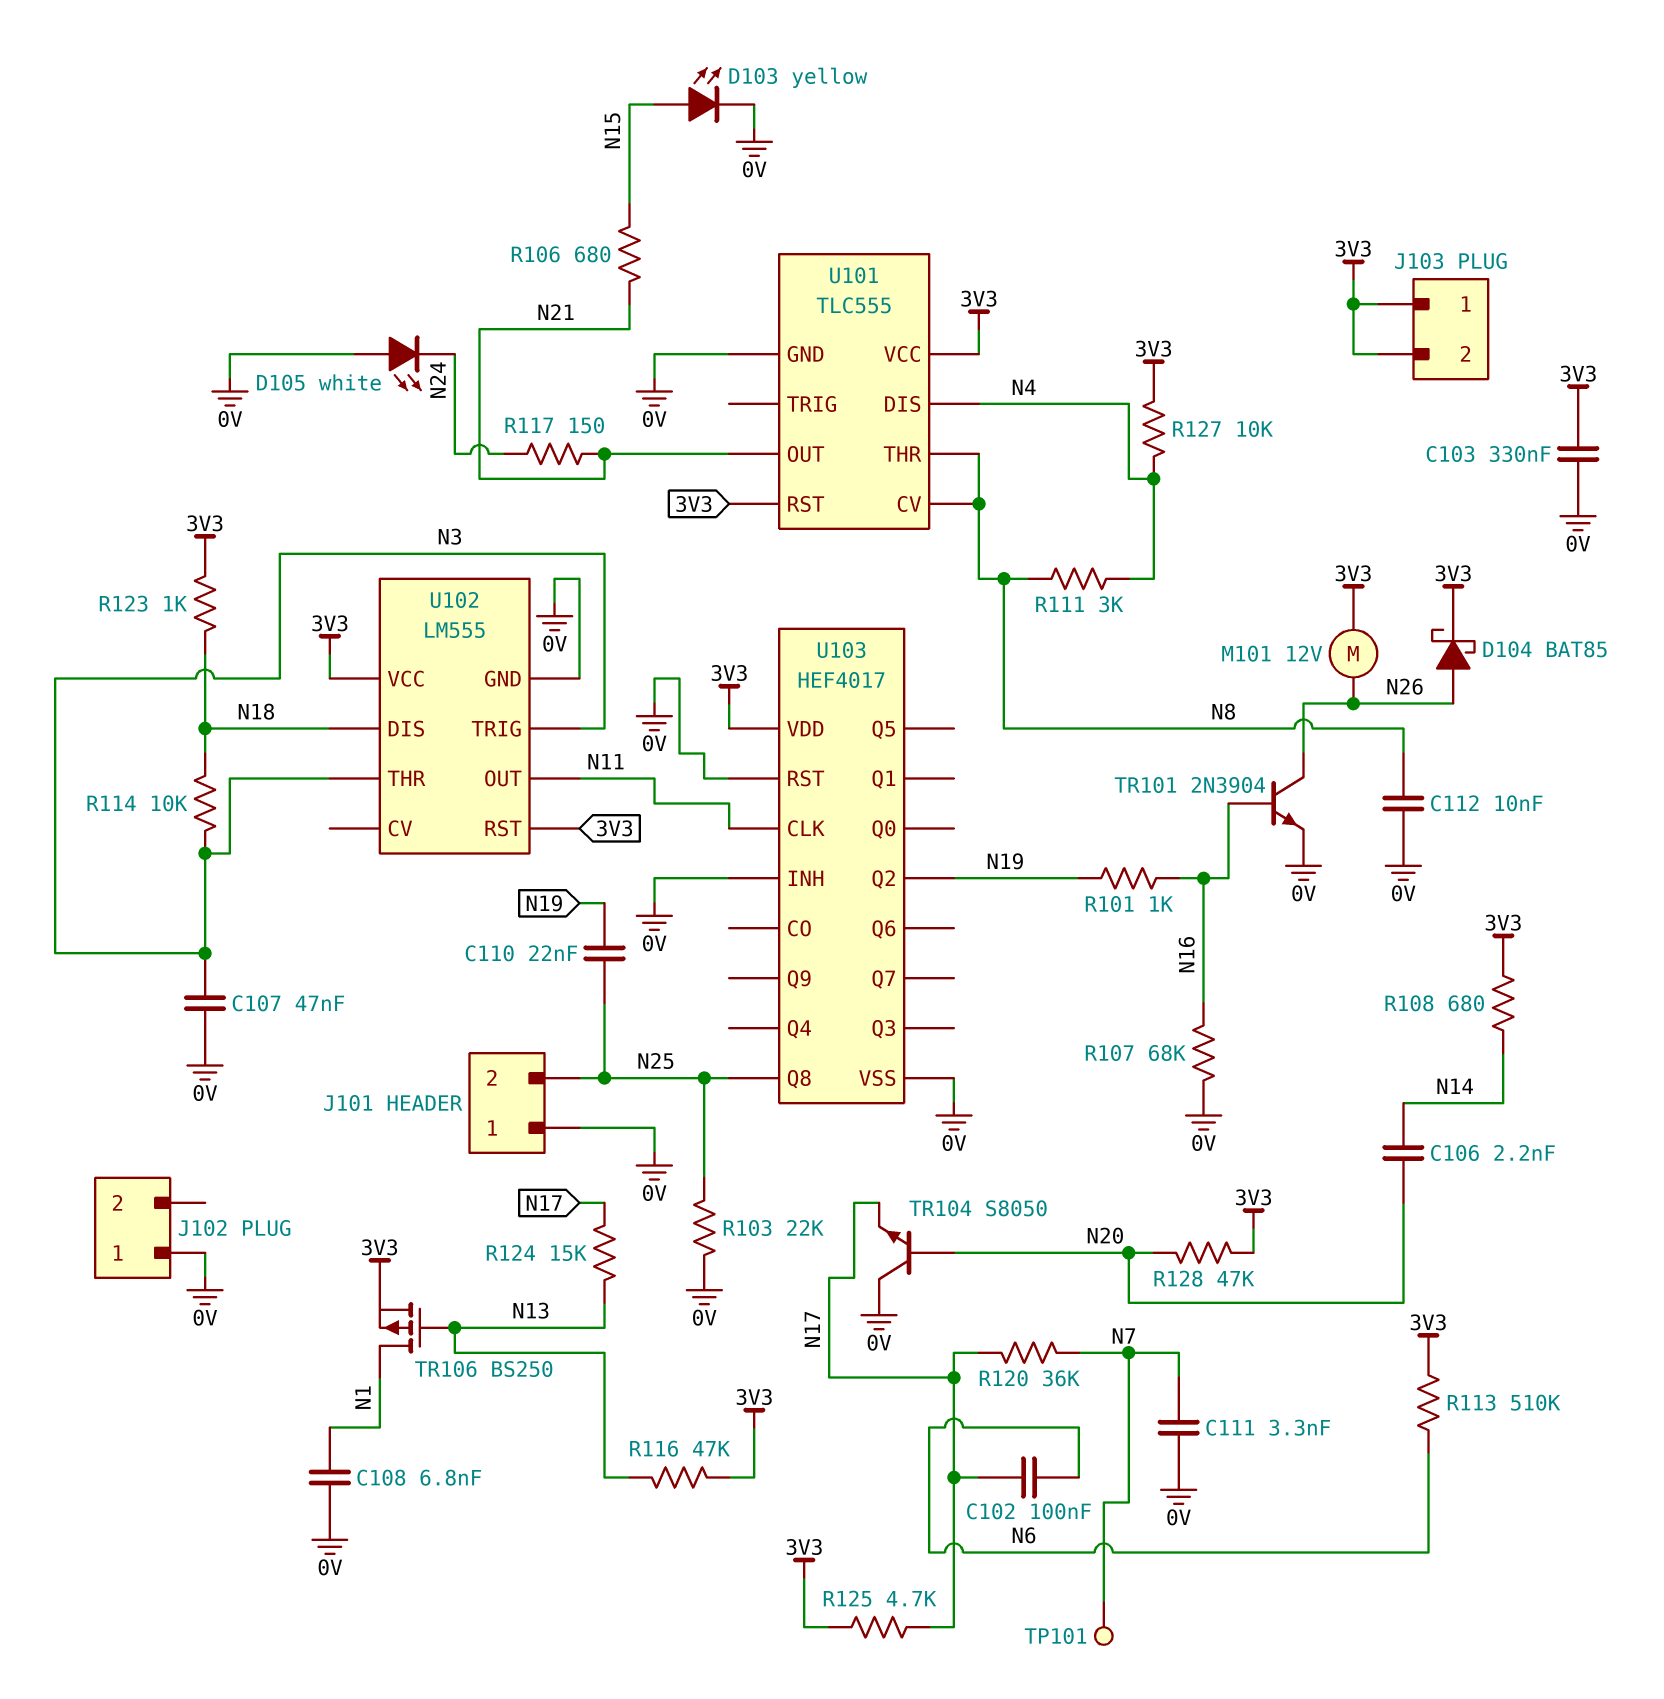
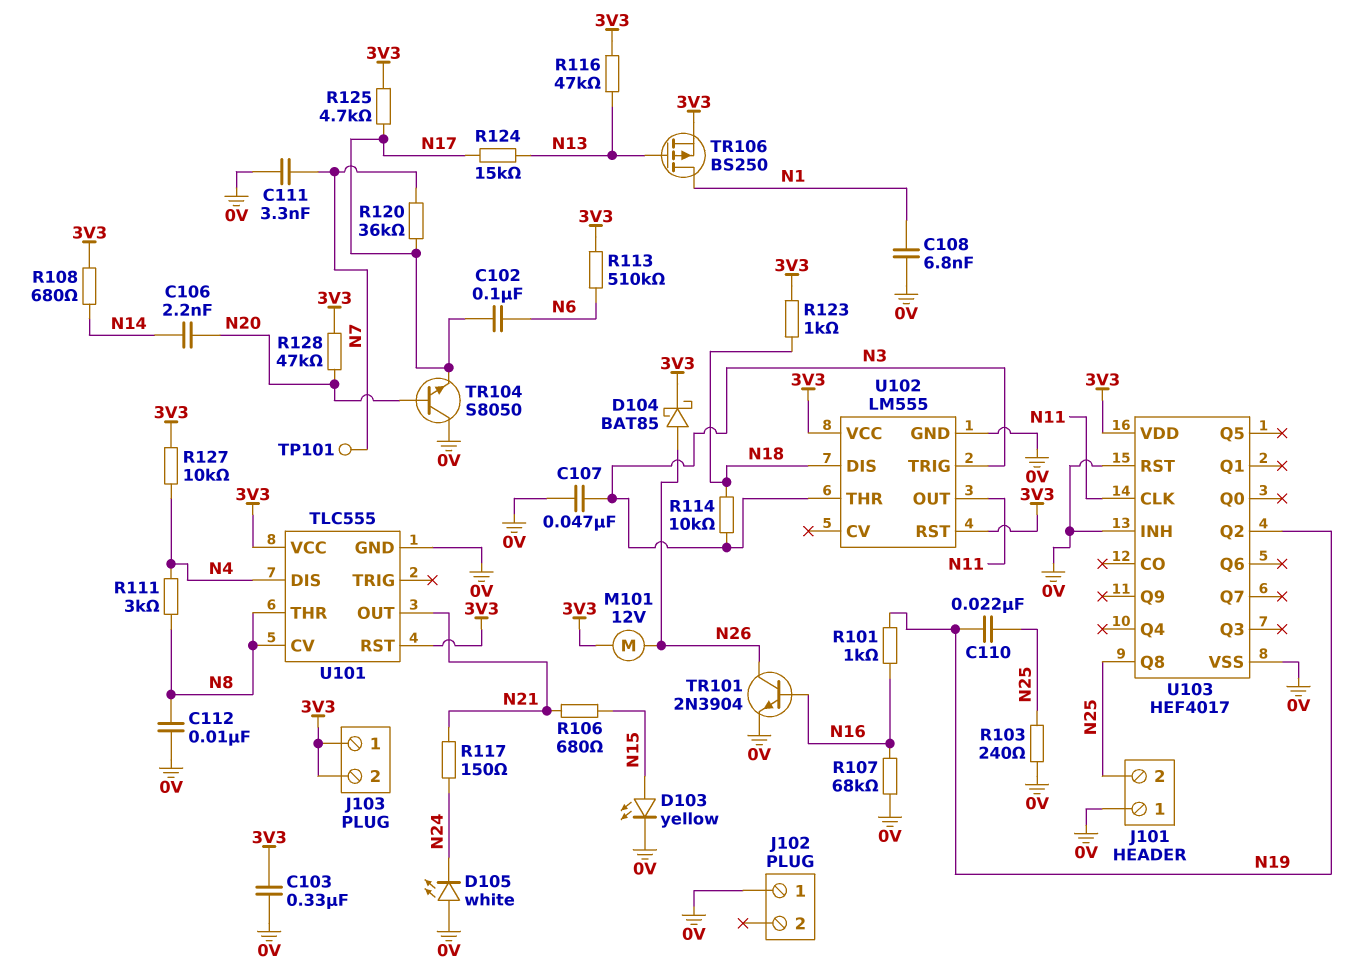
R103: 22k (0V, N25) -> 240 (0V, N25)

